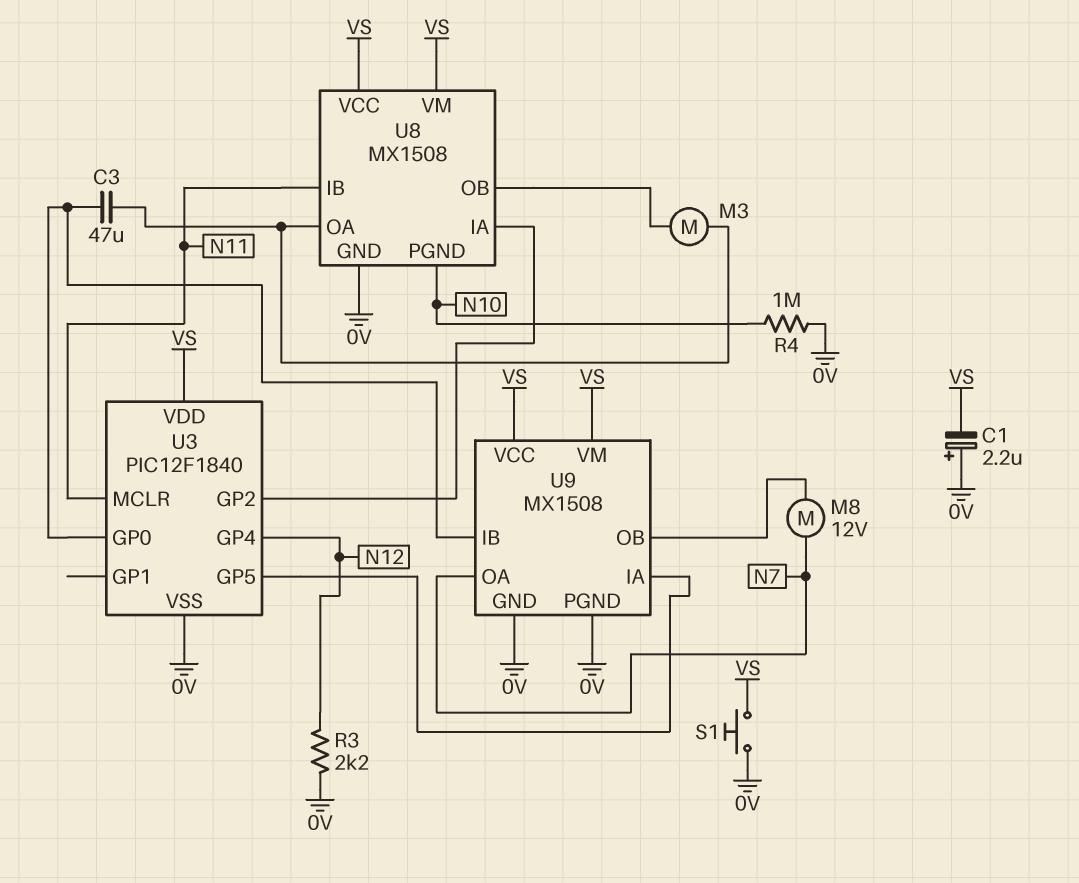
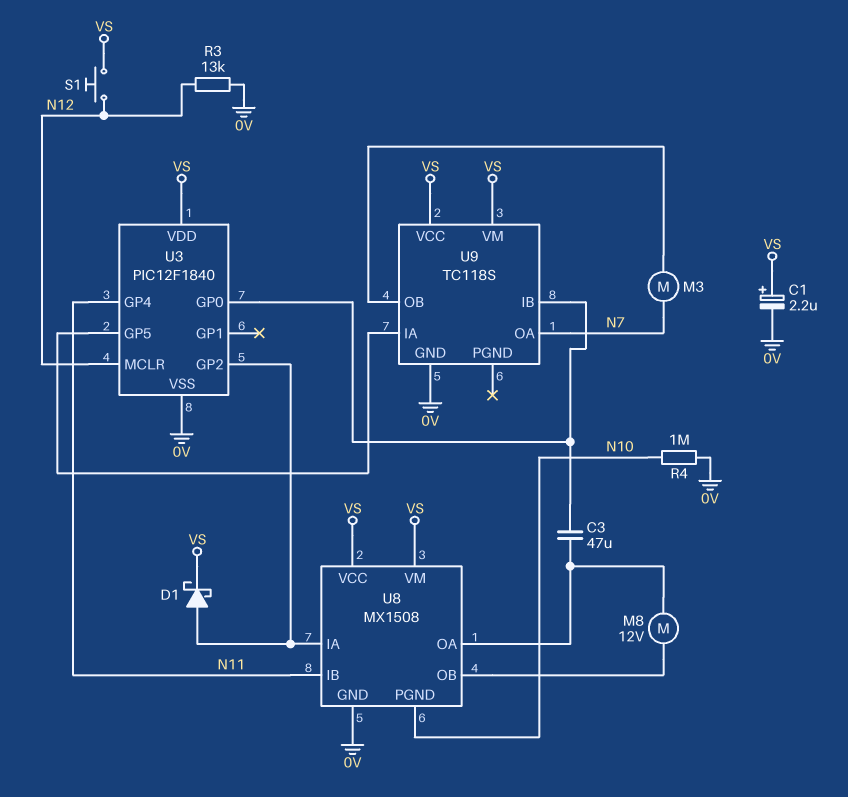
C1: 2.2uF (plus 0V, minus VS) -> 2.2uF (plus VS, minus 0V)
D1: none -> schottky (A U3/GP2, K VS)
M3: motor (U8/OA, U8/OB) -> motor (N7, U9/OB)
M8: motor 12V (N7, U9/OB) -> motor 12V (U8/OA, U8/OB)
R3: 2.2k (0V, N12) -> 13k (0V, N12)
S1: button (0V, VS) -> button (N12, VS)
U3 pin GP4: N12 -> N11
U3 pin MCLR: N11 -> N12
U9: MX1508 -> TC118S
U9 pin PGND: 0V -> none

